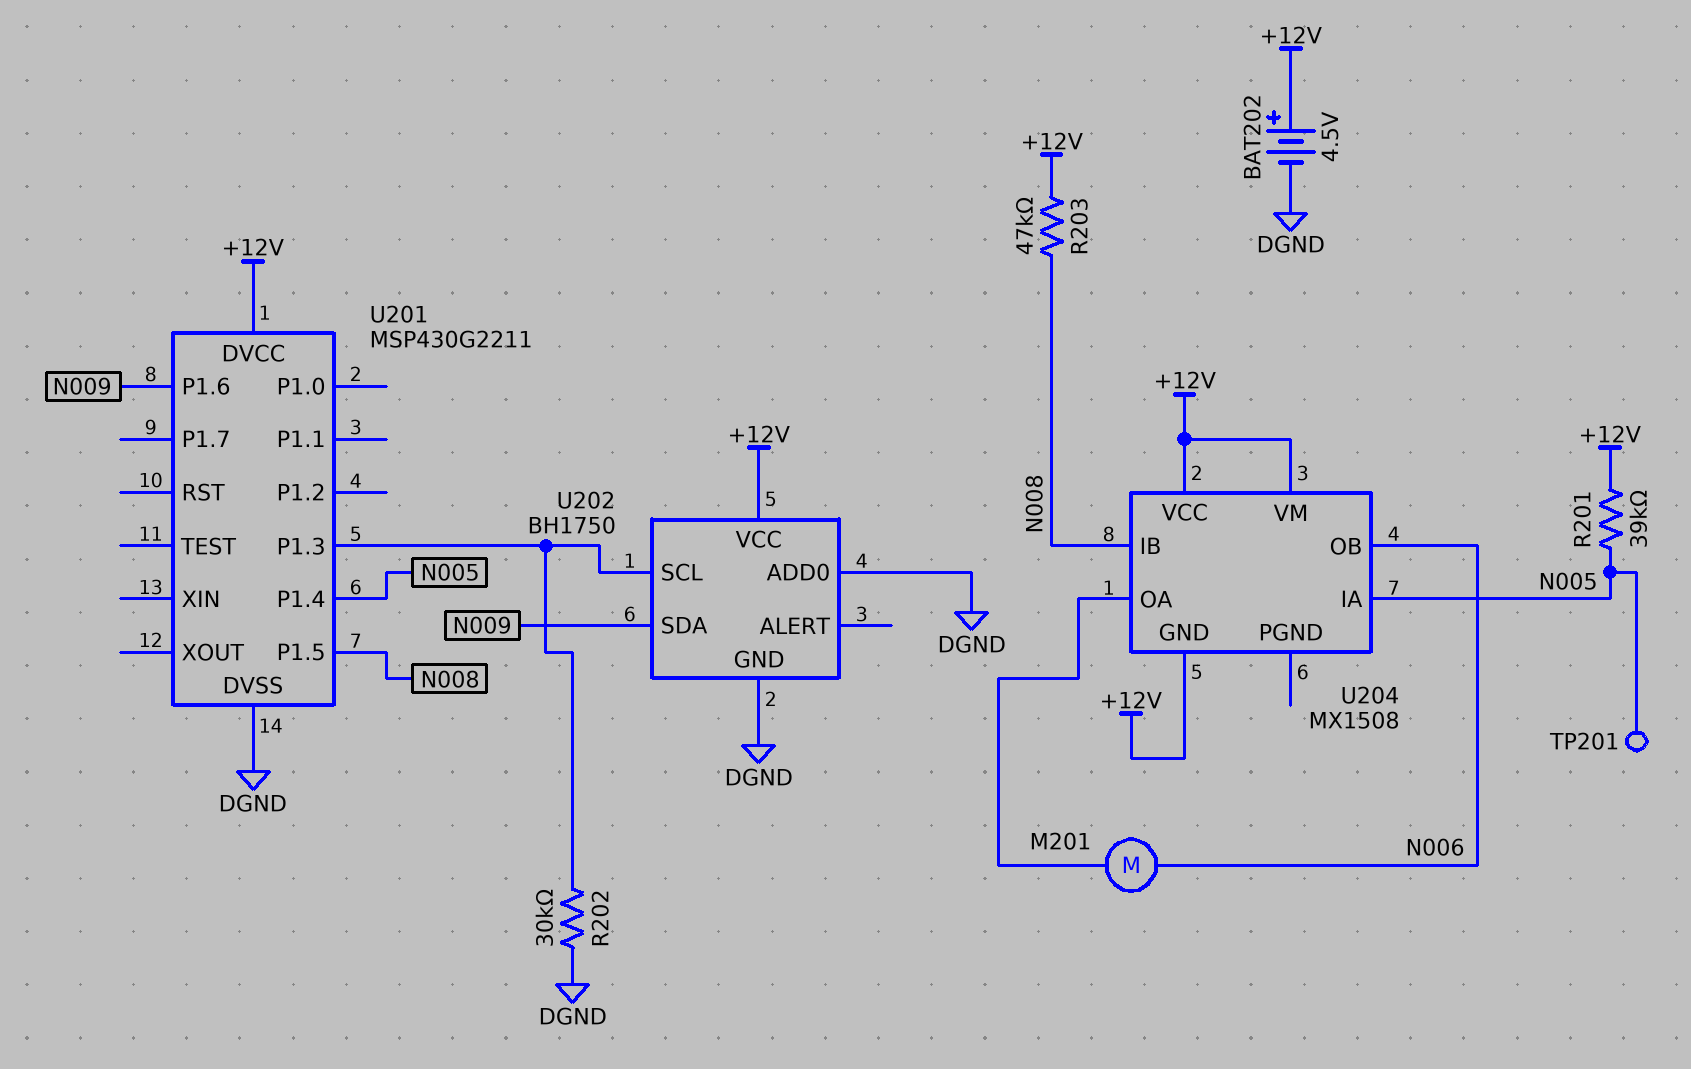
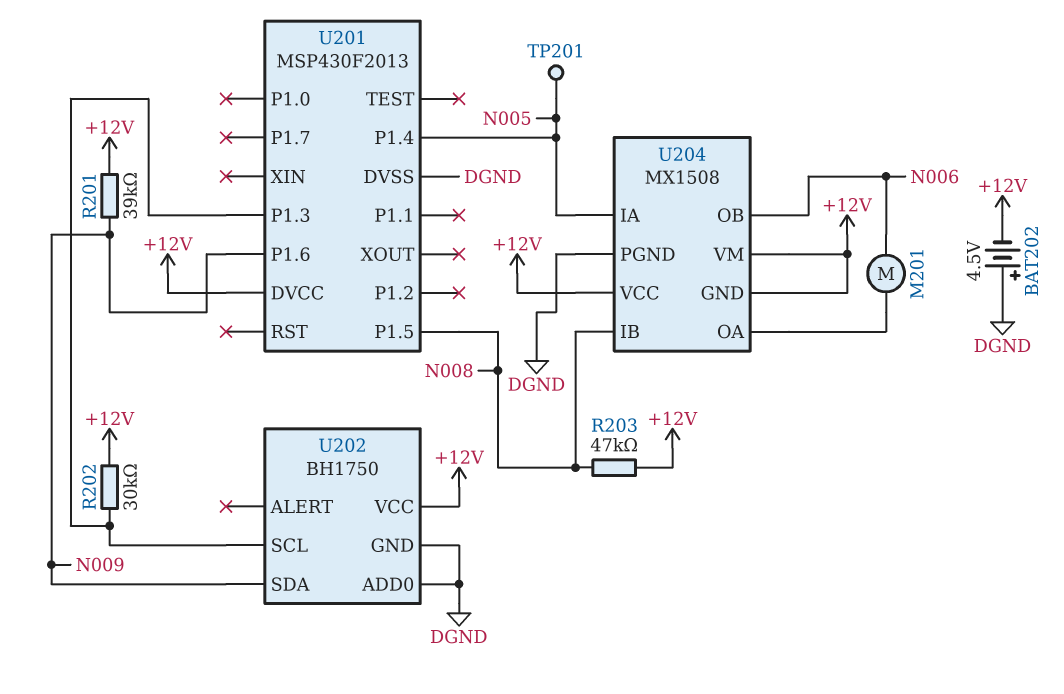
BAT202: 4.5V (plus +12V, minus DGND) -> 4.5V (plus DGND, minus +12V)
R201: 39k (+12V, N005) -> 39k (+12V, N009)
R202: 30k (DGND, U201/P1.3) -> 30k (+12V, U201/P1.3)
U201: MSP430G2211 -> MSP430F2013
U204 pin PGND: none -> DGND

